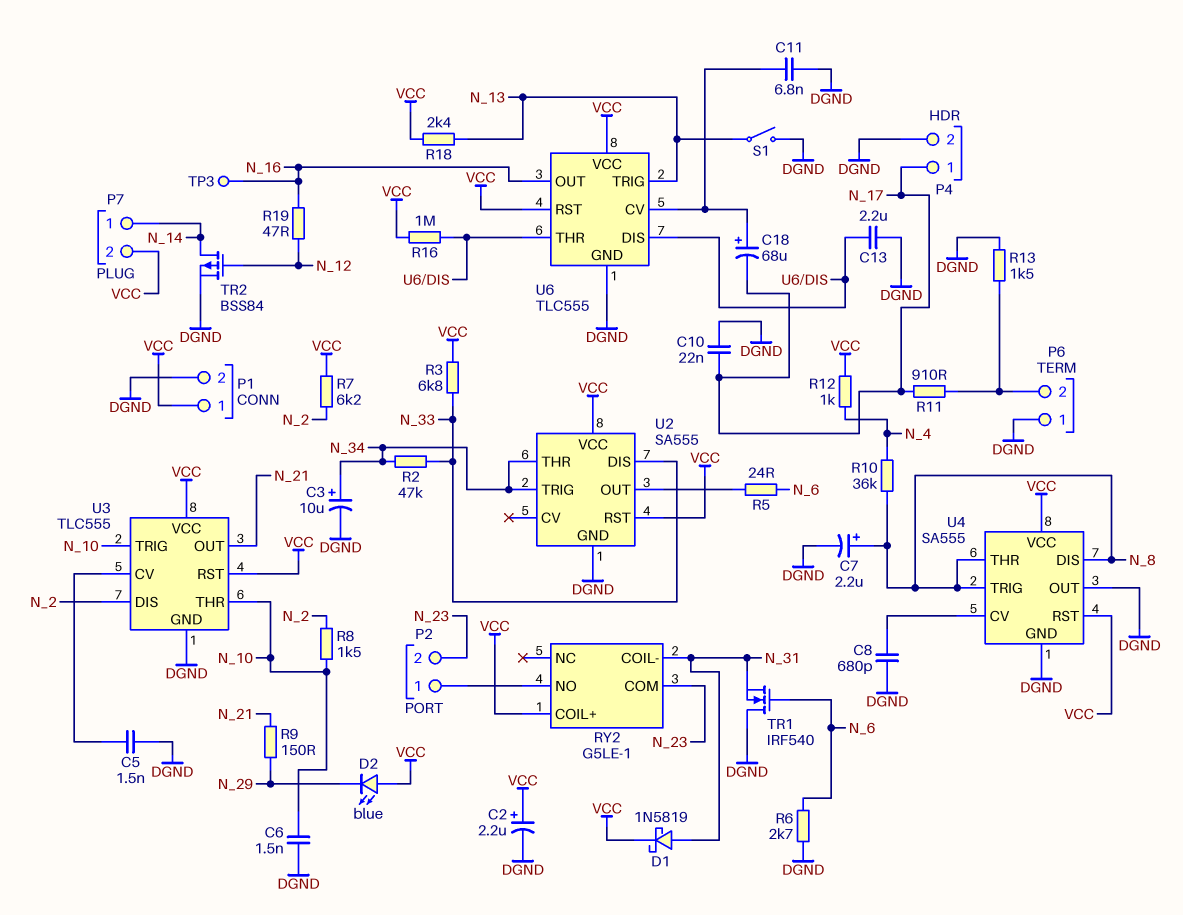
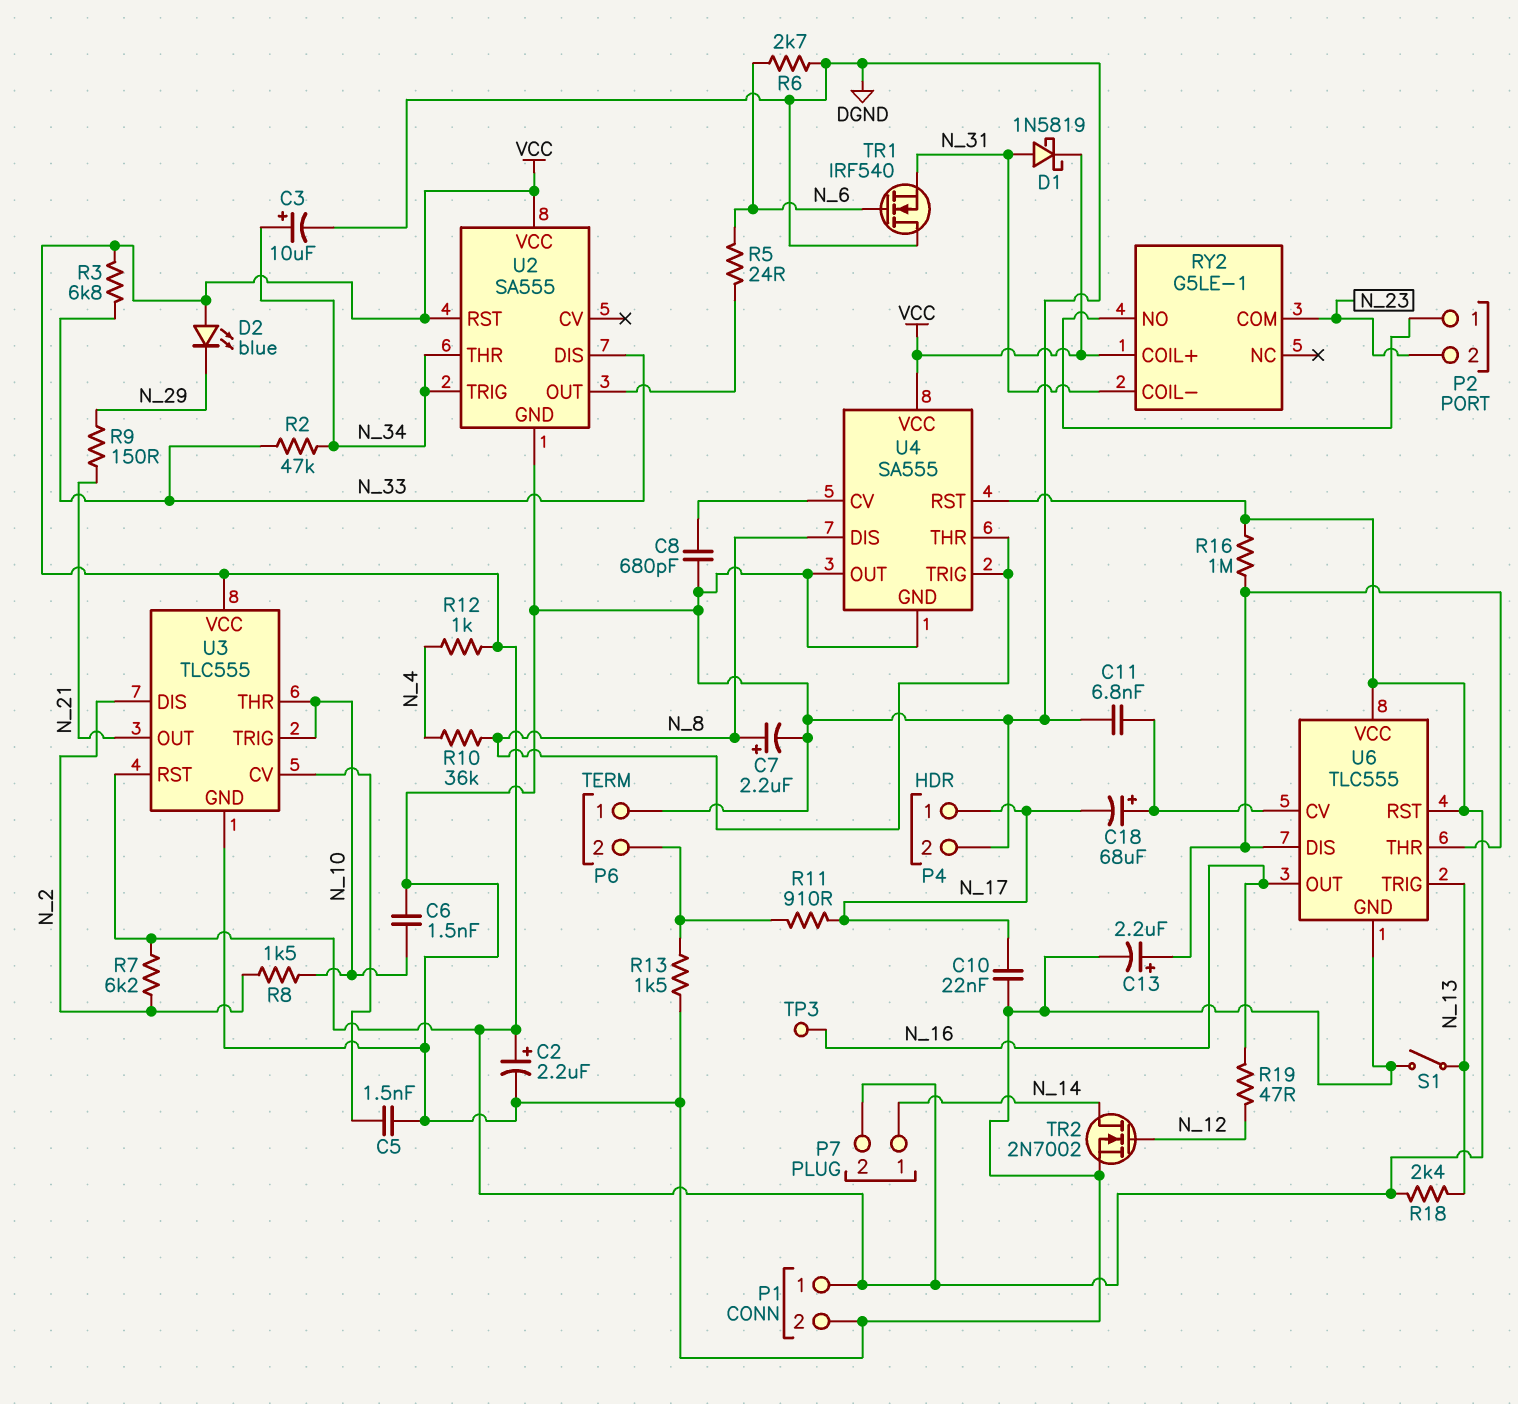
C13: 2.2uF (DGND, U6/DIS) -> 2.2uF (plus U6/DIS, minus DGND)
TR2: PMOS BSS84 (G N_12, D N_14, S DGND) -> NMOS 2N7002 (G N_12, D N_14, S DGND)

